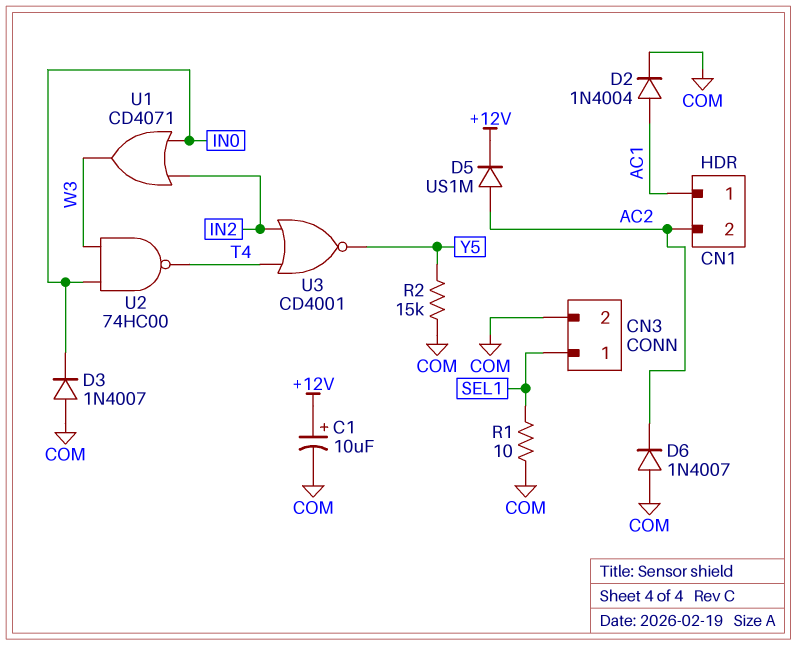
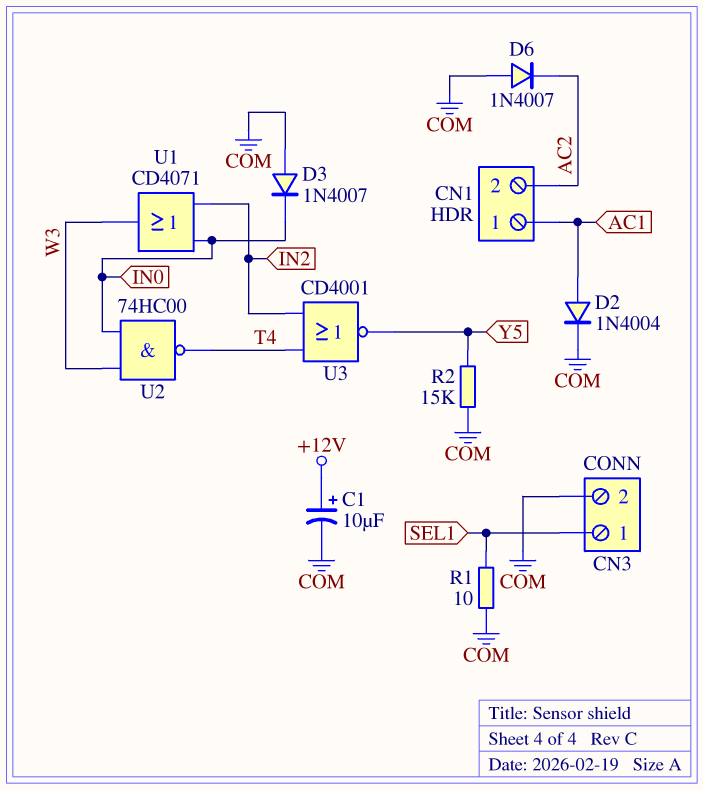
D5: diode US1M (A AC2, K +12V) -> none

